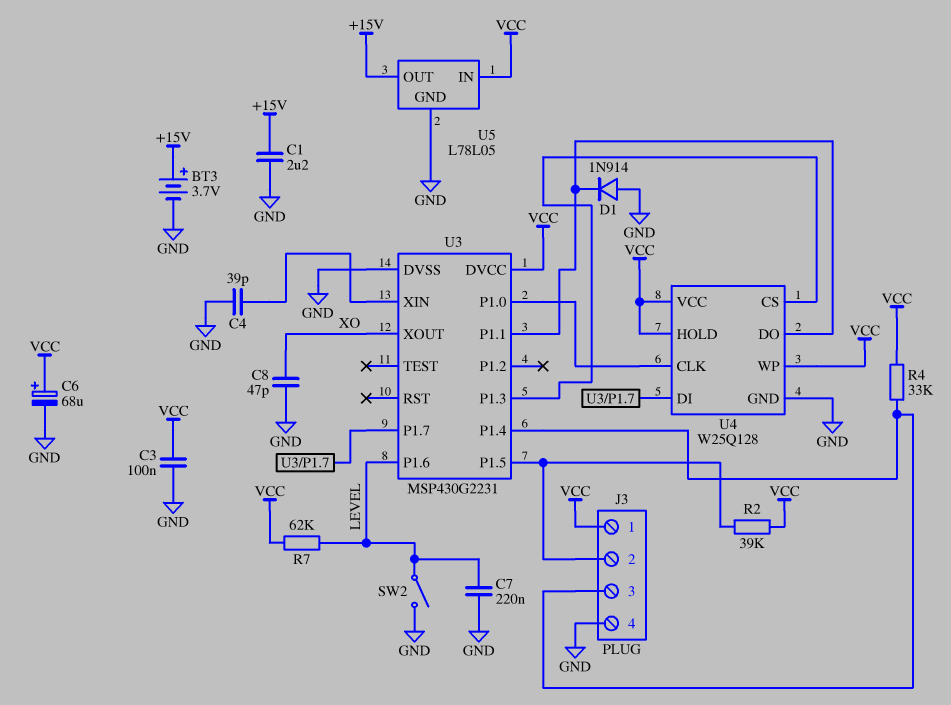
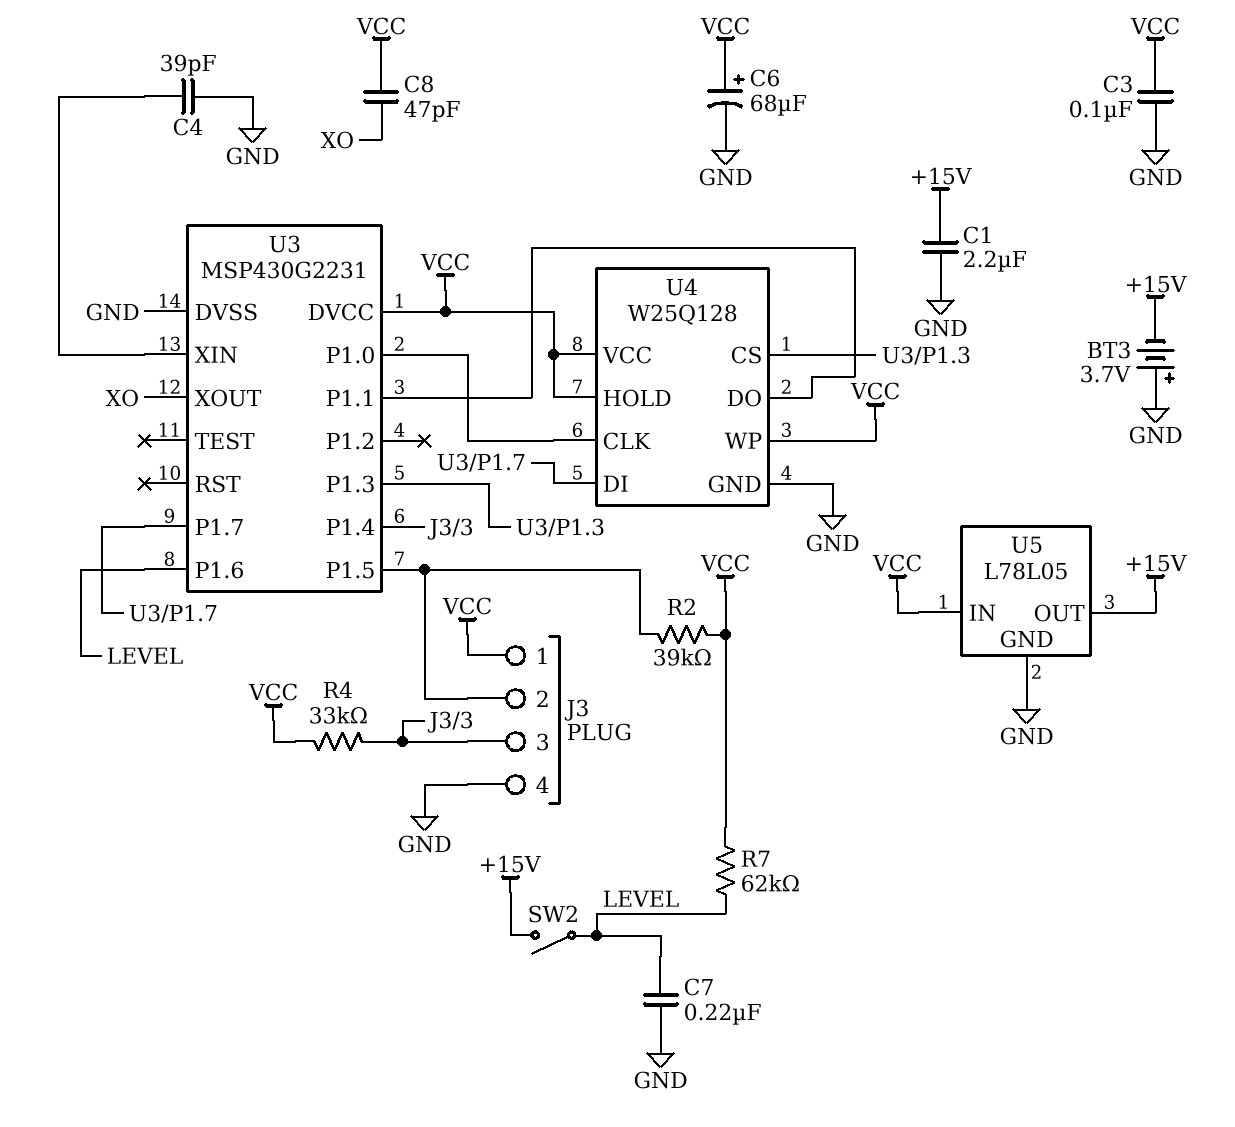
BT3: 3.7V (plus +15V, minus GND) -> 3.7V (plus GND, minus +15V)
C8: 47pF (GND, XO) -> 47pF (VCC, XO)
D1: diode 1N914 (A GND, K U3/P1.1) -> none
SW2: switch (GND, LEVEL) -> switch (+15V, LEVEL)

